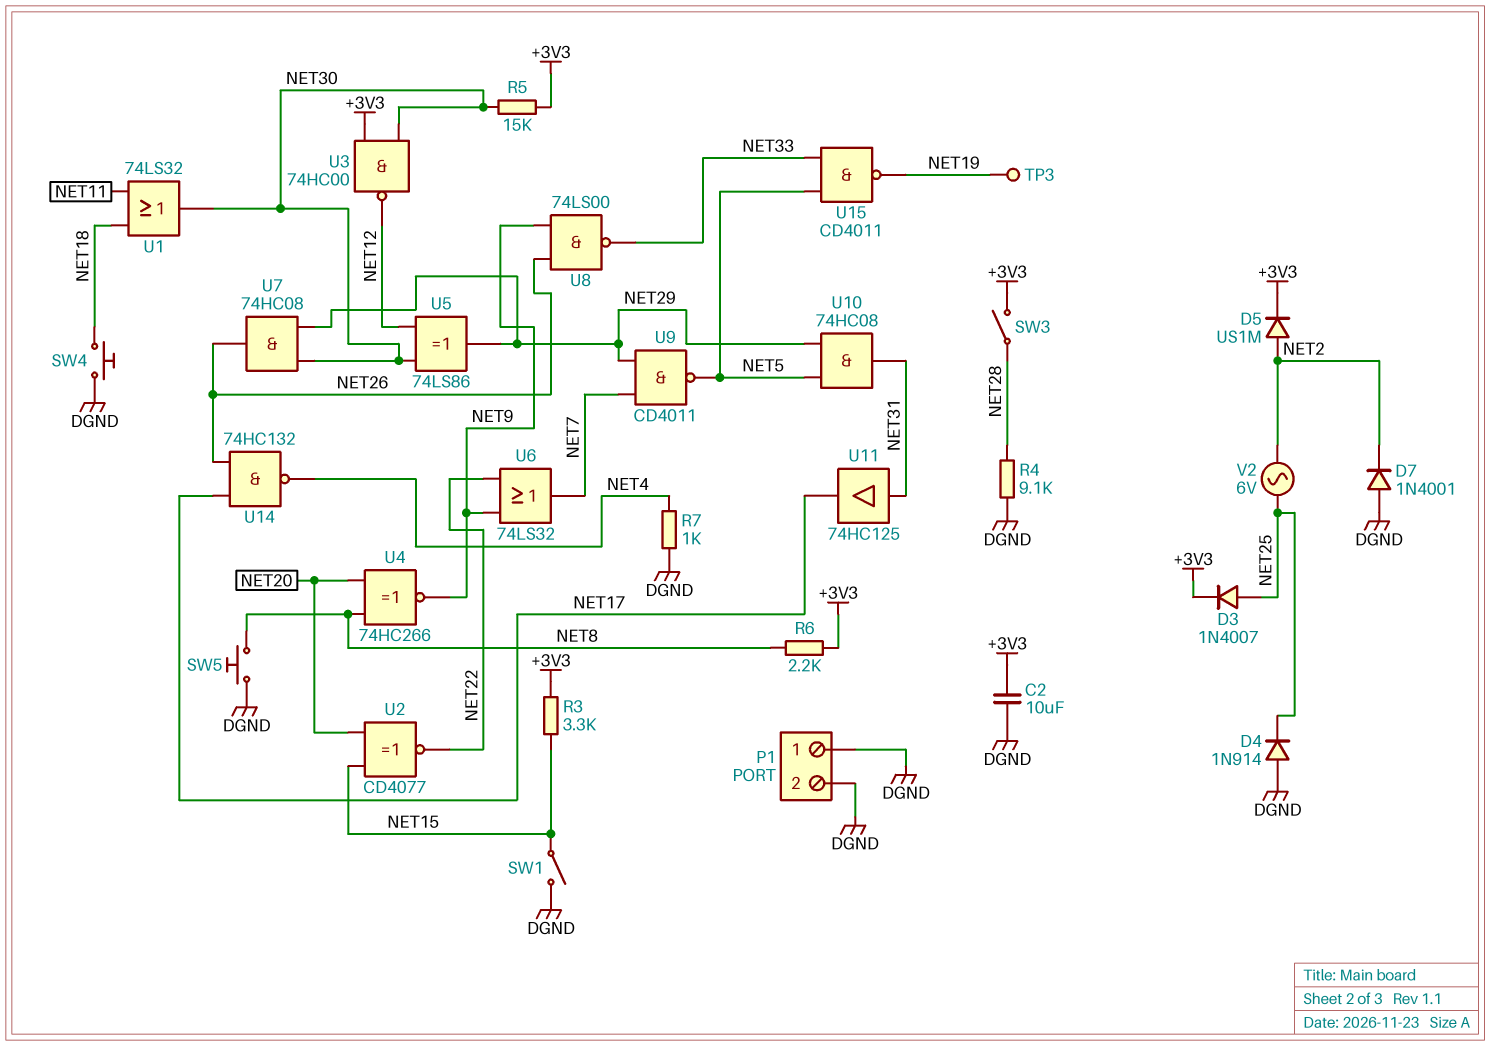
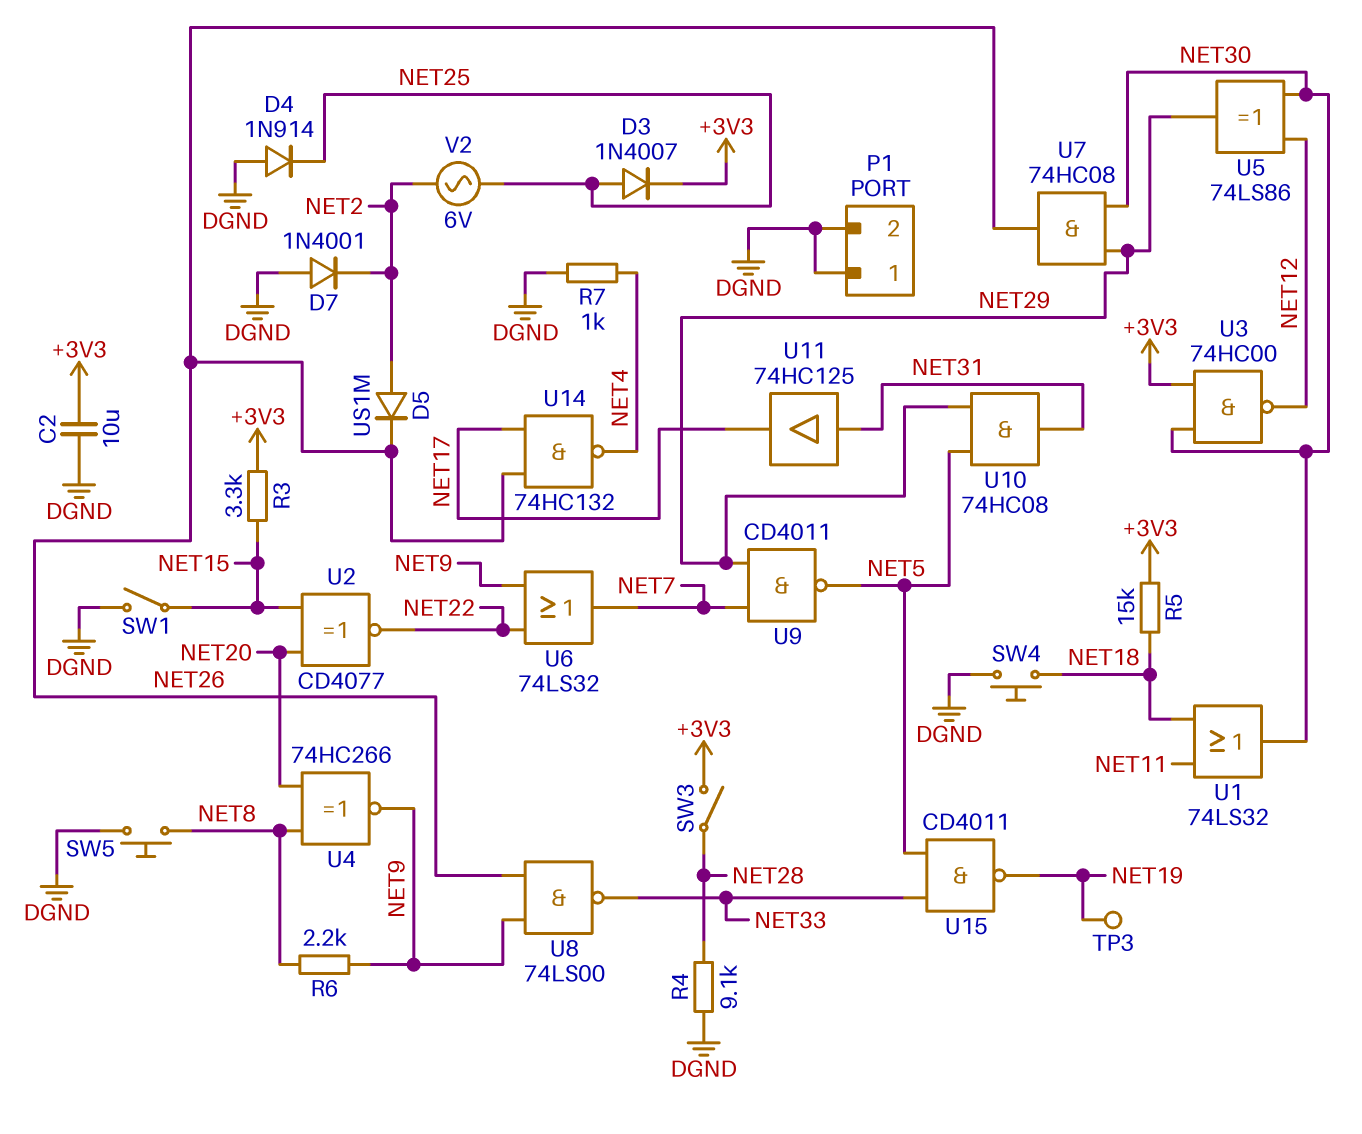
D5: diode US1M (A NET2, K +3V3) -> diode US1M (A NET2, K NET26)
R5: 15k (+3V3, NET30) -> 15k (+3V3, NET18)
R6: 2.2k (+3V3, NET8) -> 2.2k (NET8, NET9)

